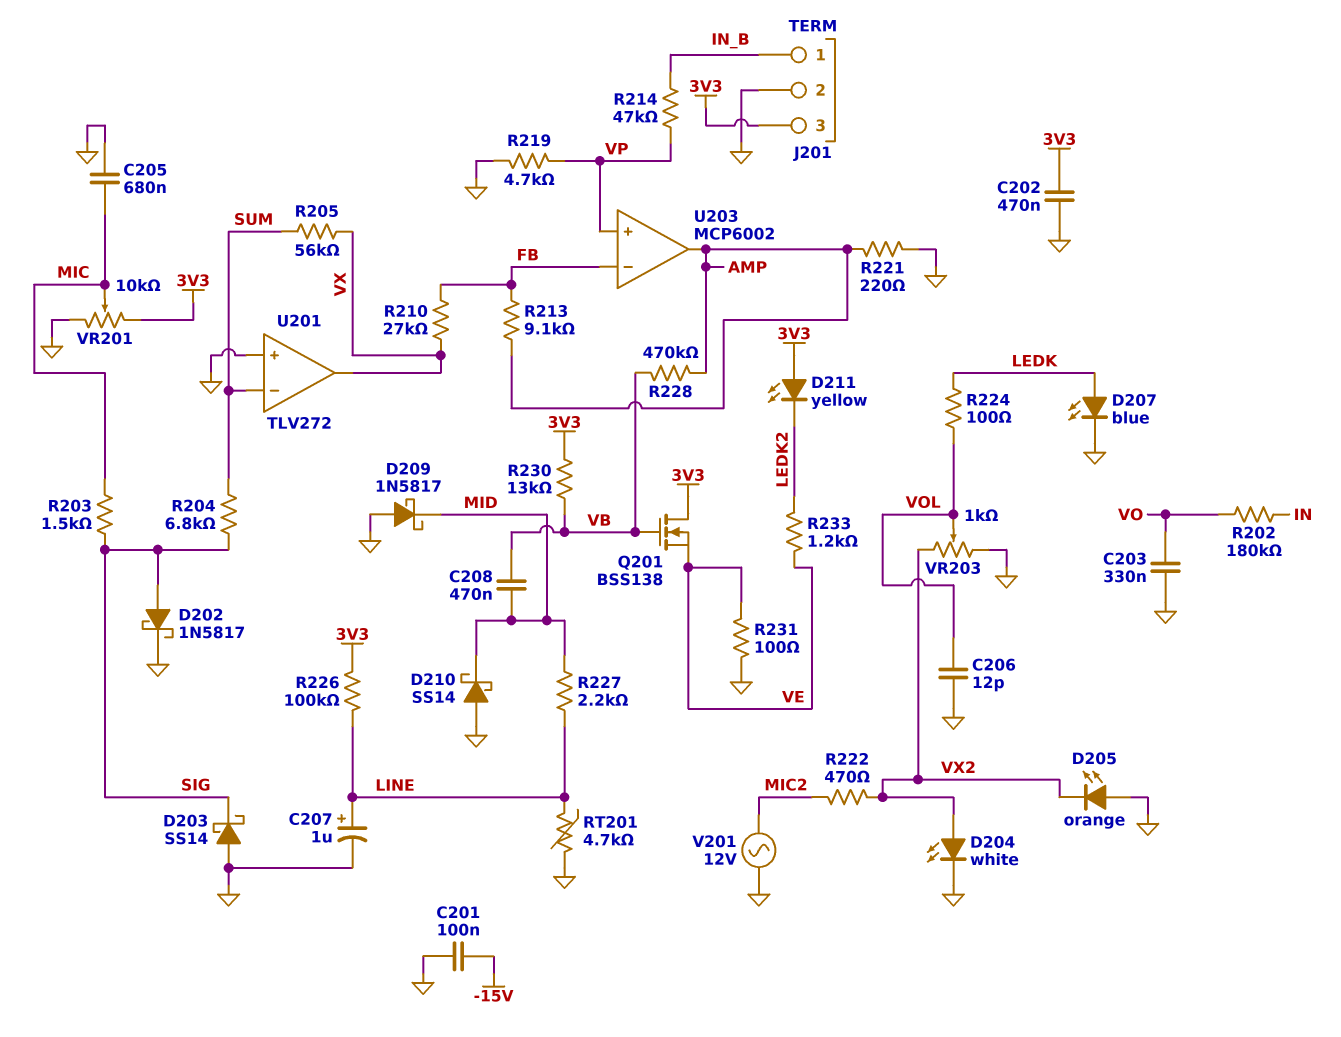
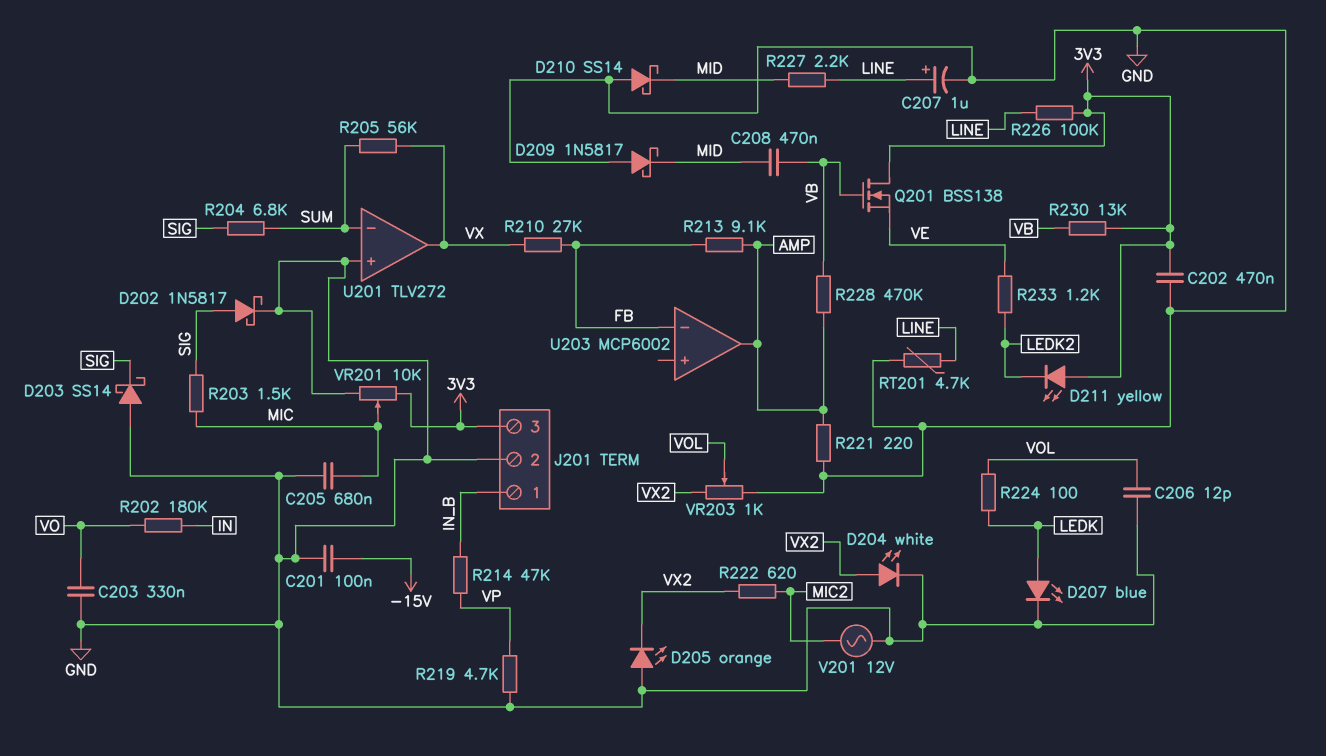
R222: 470 (MIC2, VX2) -> 620 (MIC2, VX2)
R231: 100 (GND, VE) -> none
U203 pin in+: VP -> none

